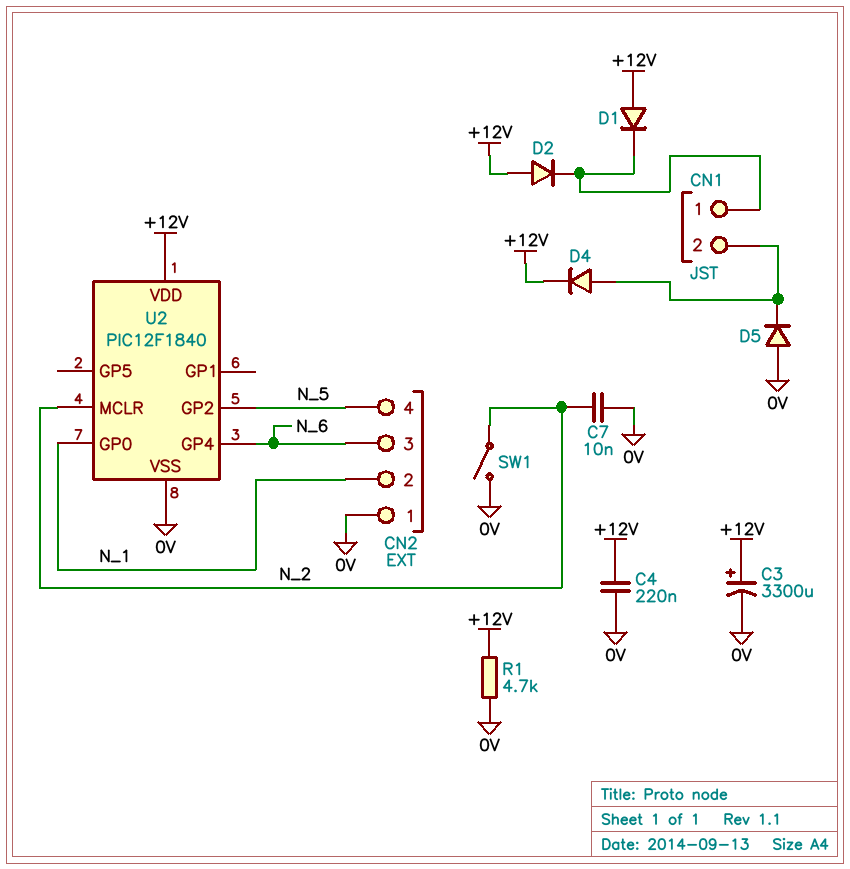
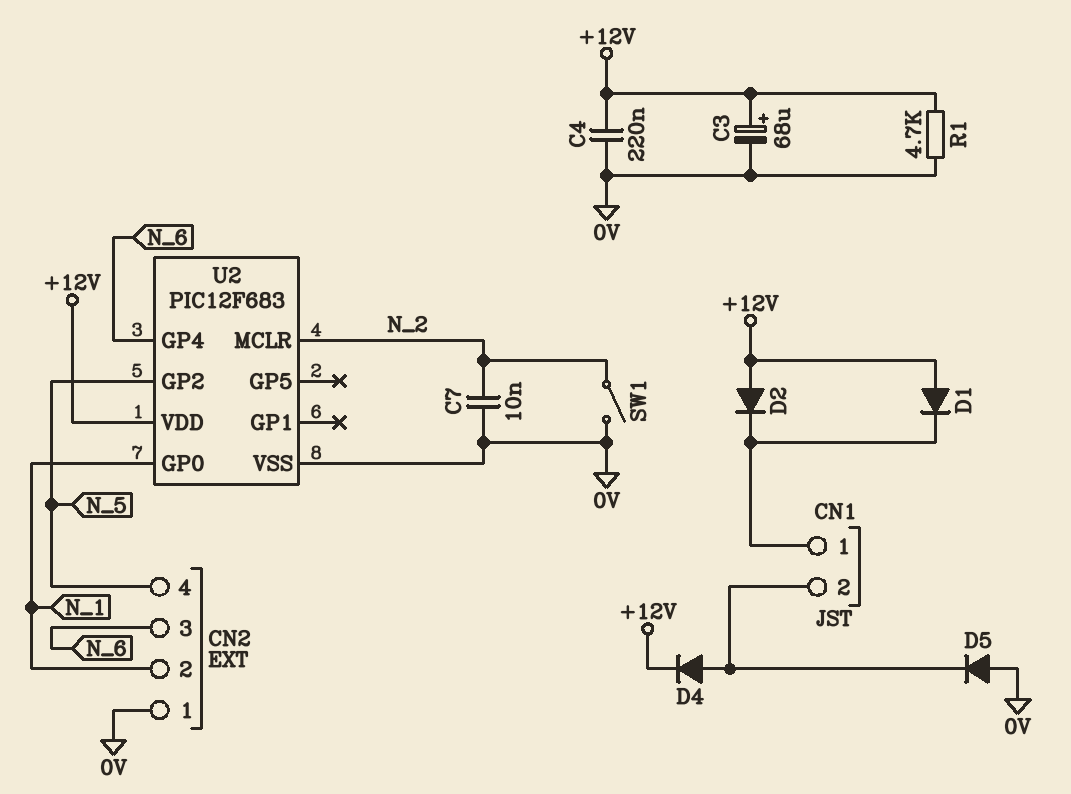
C3: 3300uF (plus +12V, minus 0V) -> 68uF (plus +12V, minus 0V)
U2: PIC12F1840 -> PIC12F683

